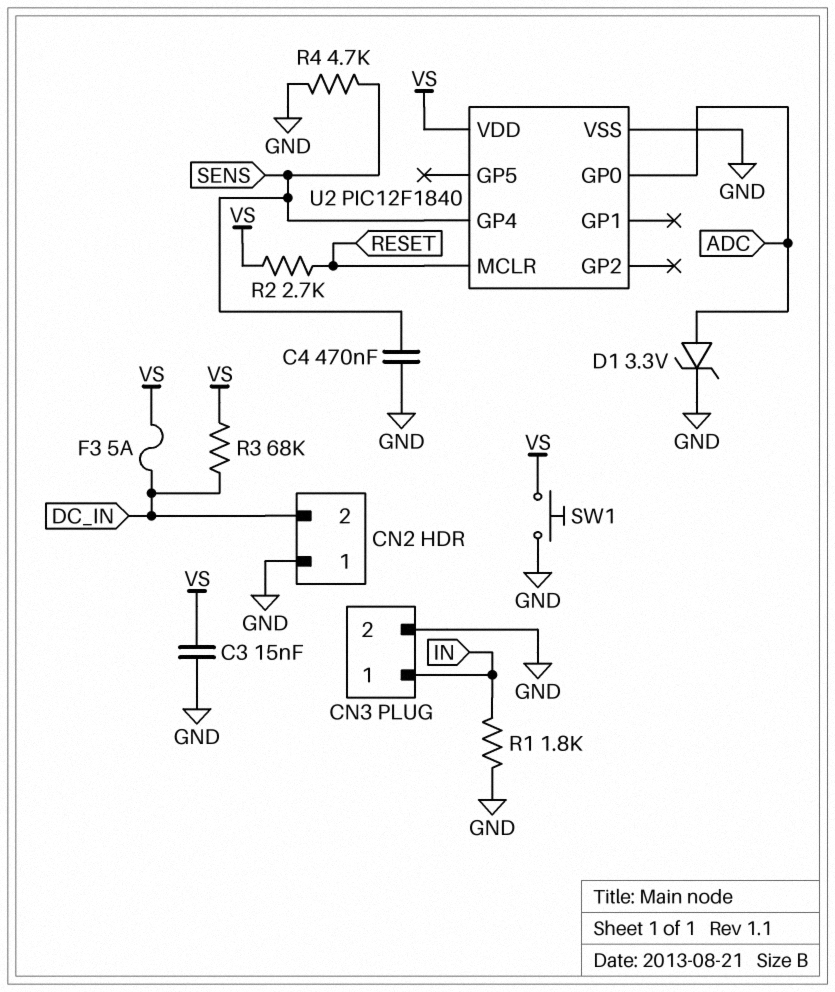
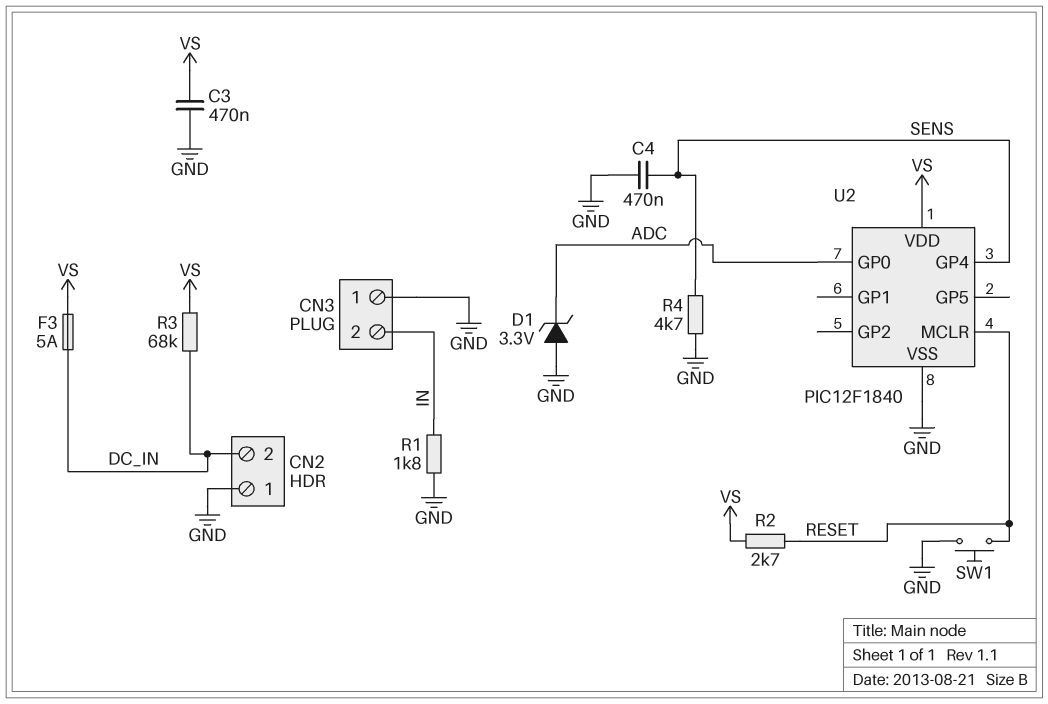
C3: 15nF (GND, VS) -> 470nF (GND, VS)
CN3 pin 1: IN -> GND
CN3 pin 2: GND -> IN
D1: zener 3.3V (A ADC, K GND) -> zener 3.3V (A GND, K ADC)
SW1: button (GND, VS) -> button (GND, RESET)

